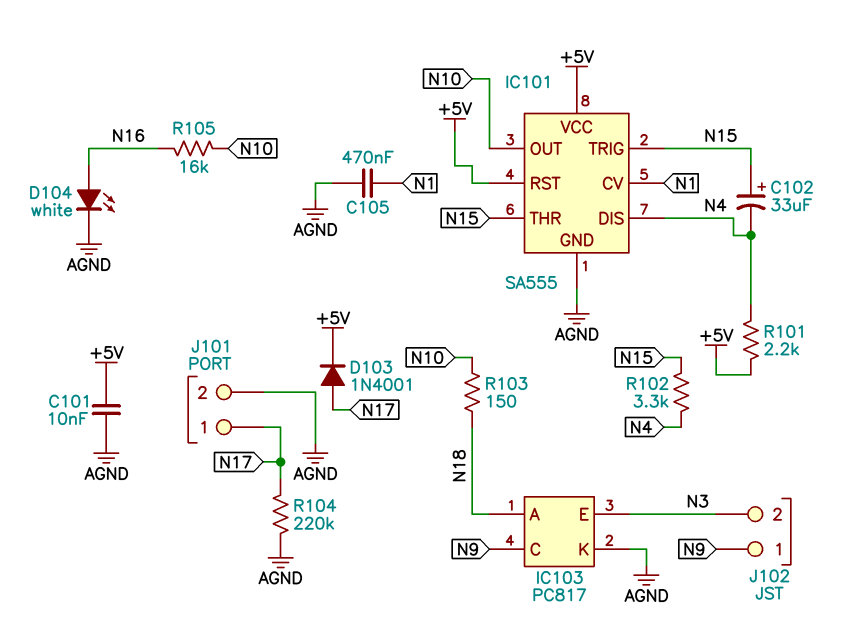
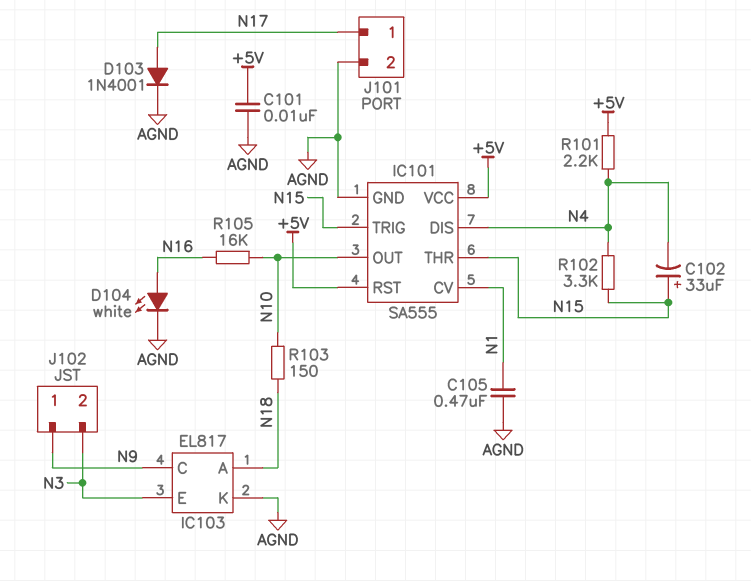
D103: diode 1N4001 (A N17, K +5V) -> diode 1N4001 (A N17, K AGND)
IC103: PC817 -> EL817
R104: 220k (AGND, N17) -> none

